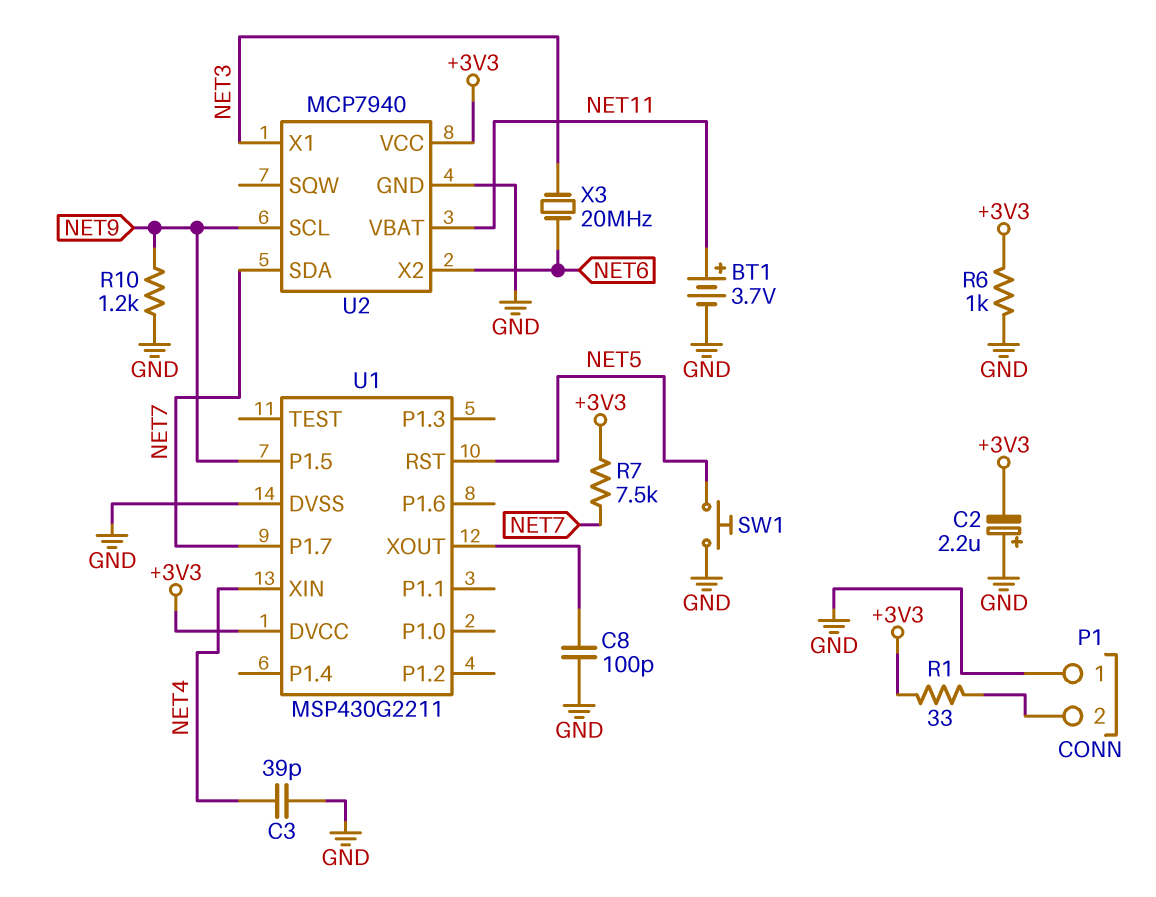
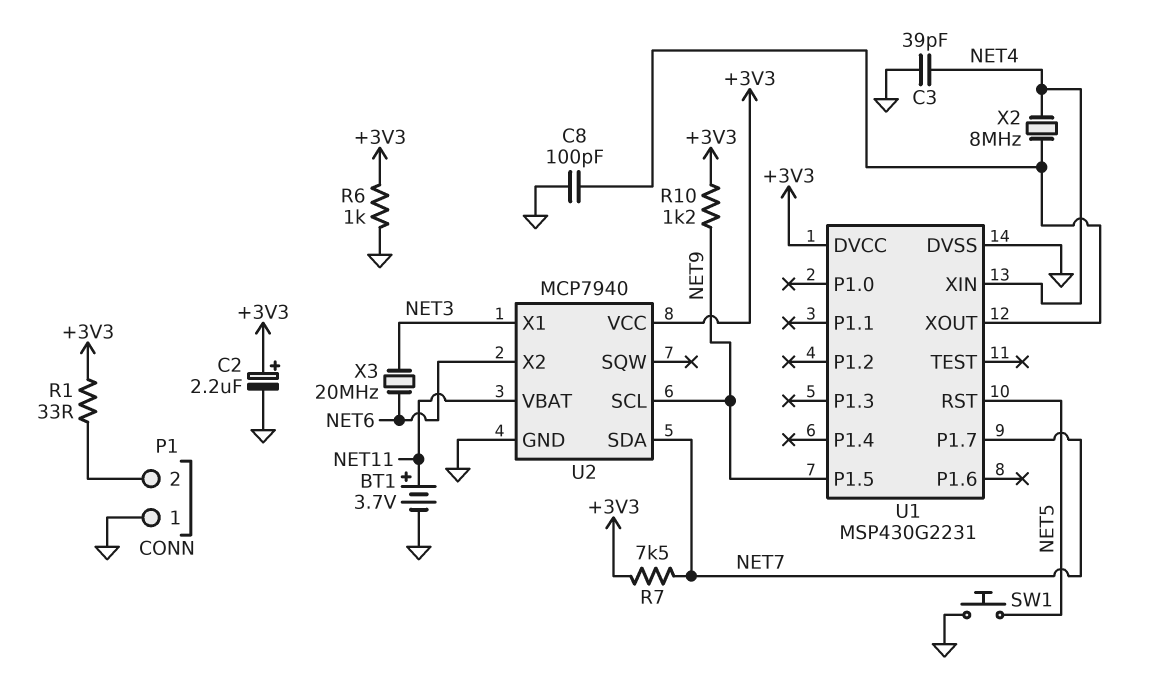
C2: 2.2uF (plus GND, minus +3V3) -> 2.2uF (plus +3V3, minus GND)
R10: 1.2k (GND, NET9) -> 1.2k (+3V3, NET9)
U1: MSP430G2211 -> MSP430G2231
X2: none -> 8MHz (NET4, U1/XOUT)

